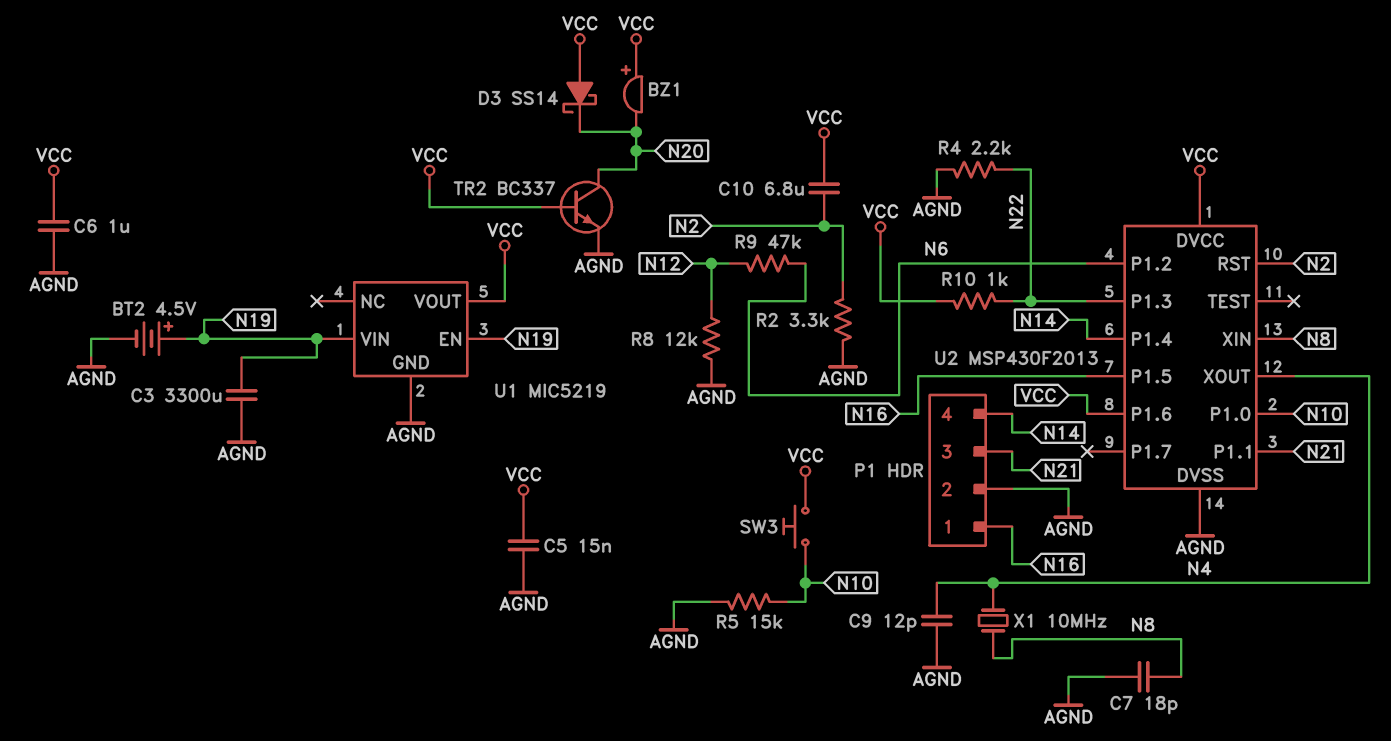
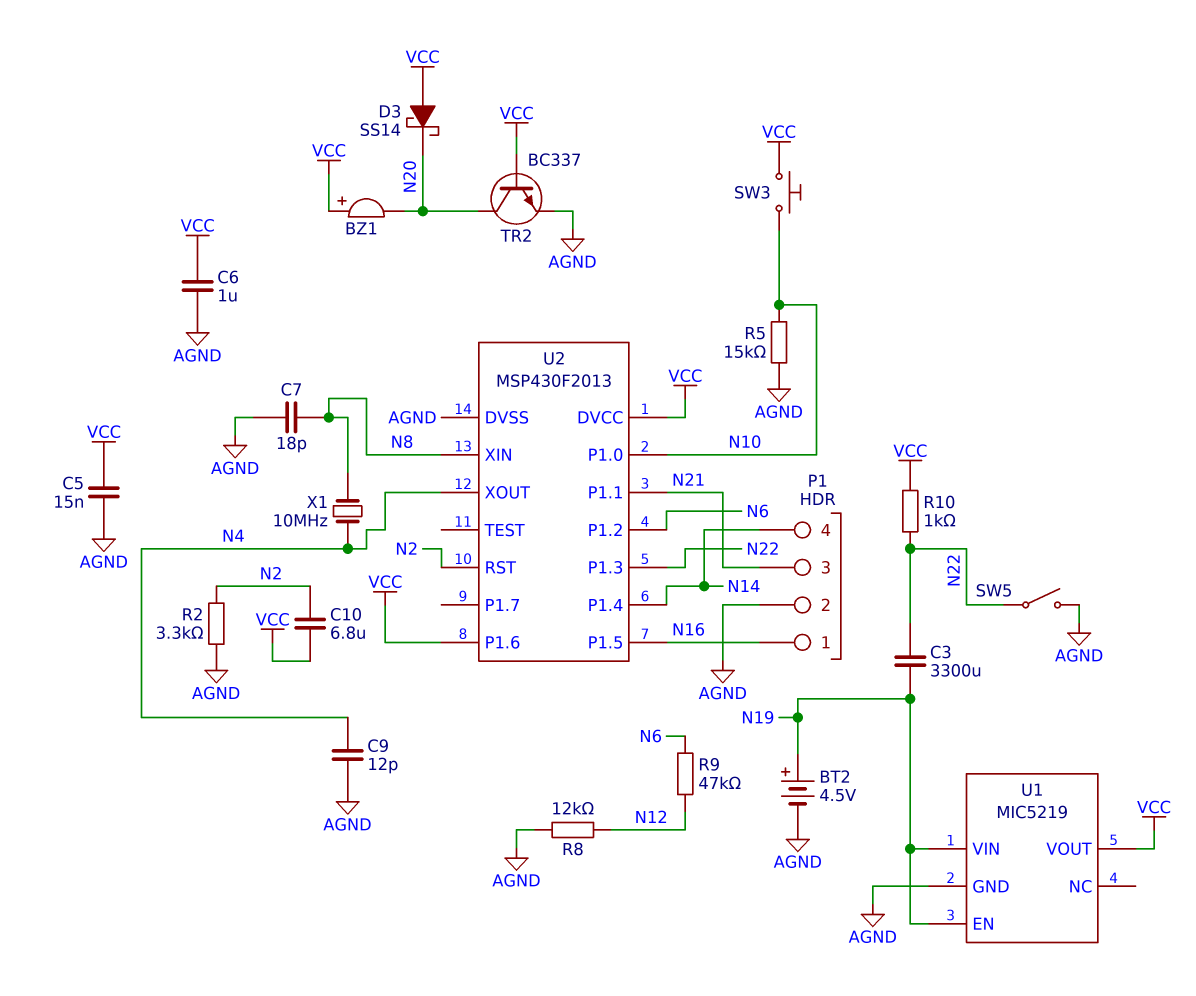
C3: 3300uF (AGND, N19) -> 3300uF (N19, N22)
R4: 2.2k (AGND, N22) -> none
SW5: none -> switch (AGND, N22)

